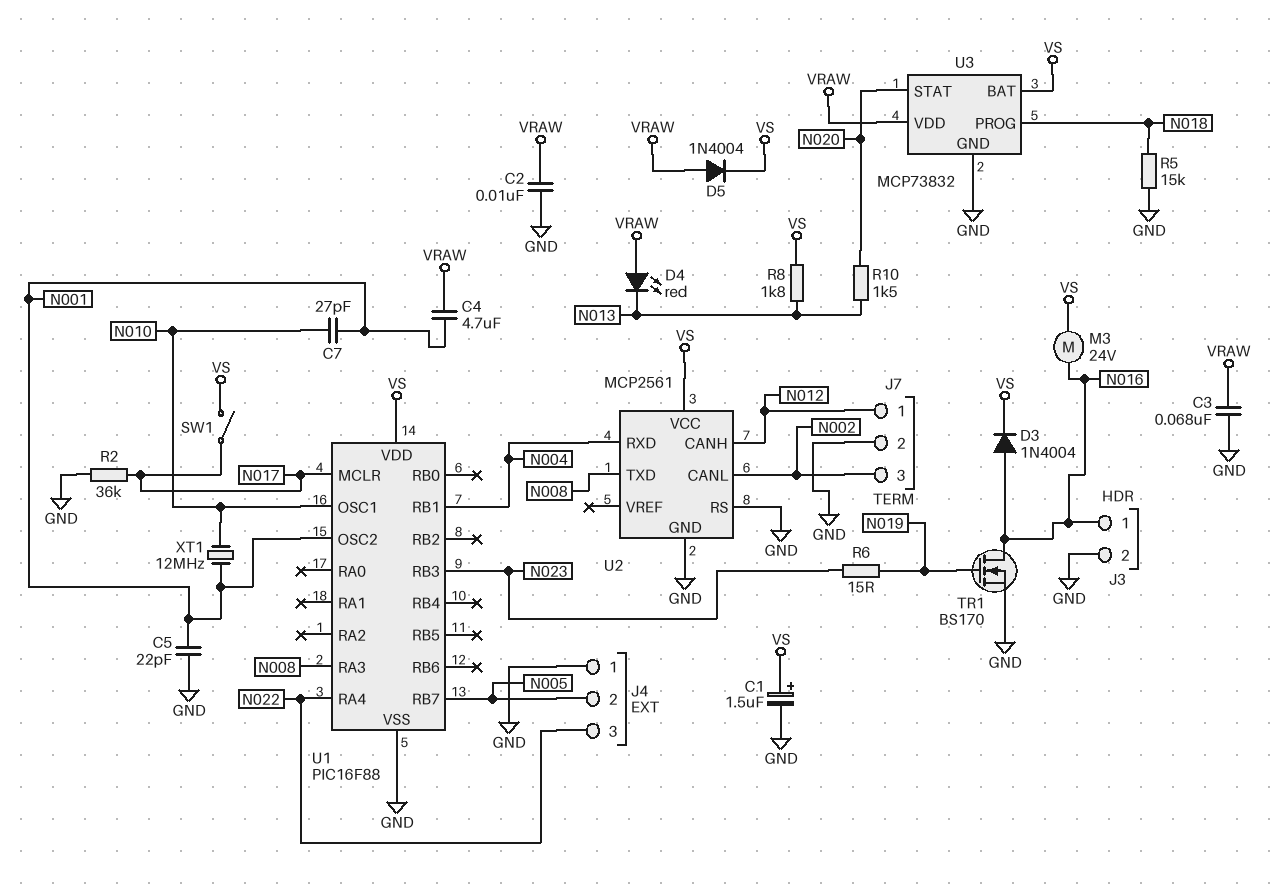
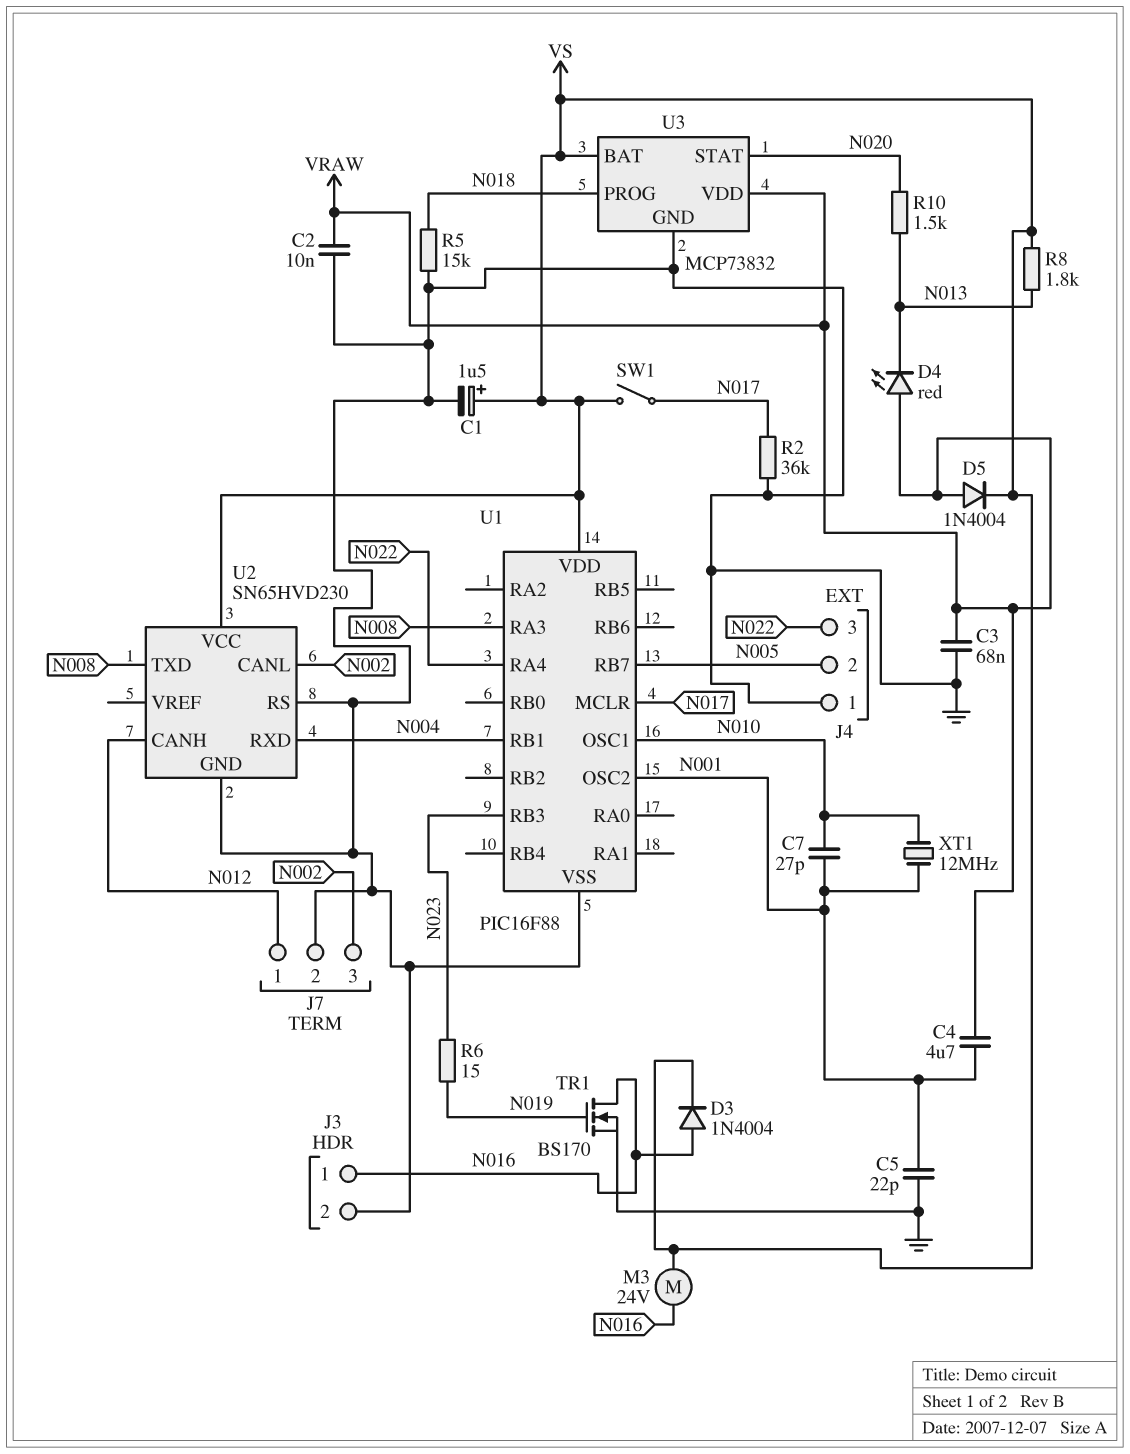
U2: MCP2561 -> SN65HVD230

